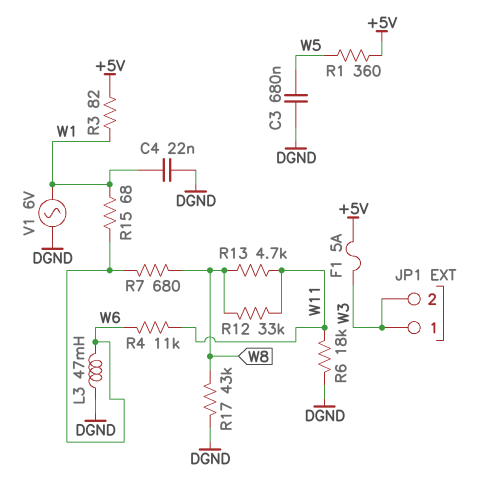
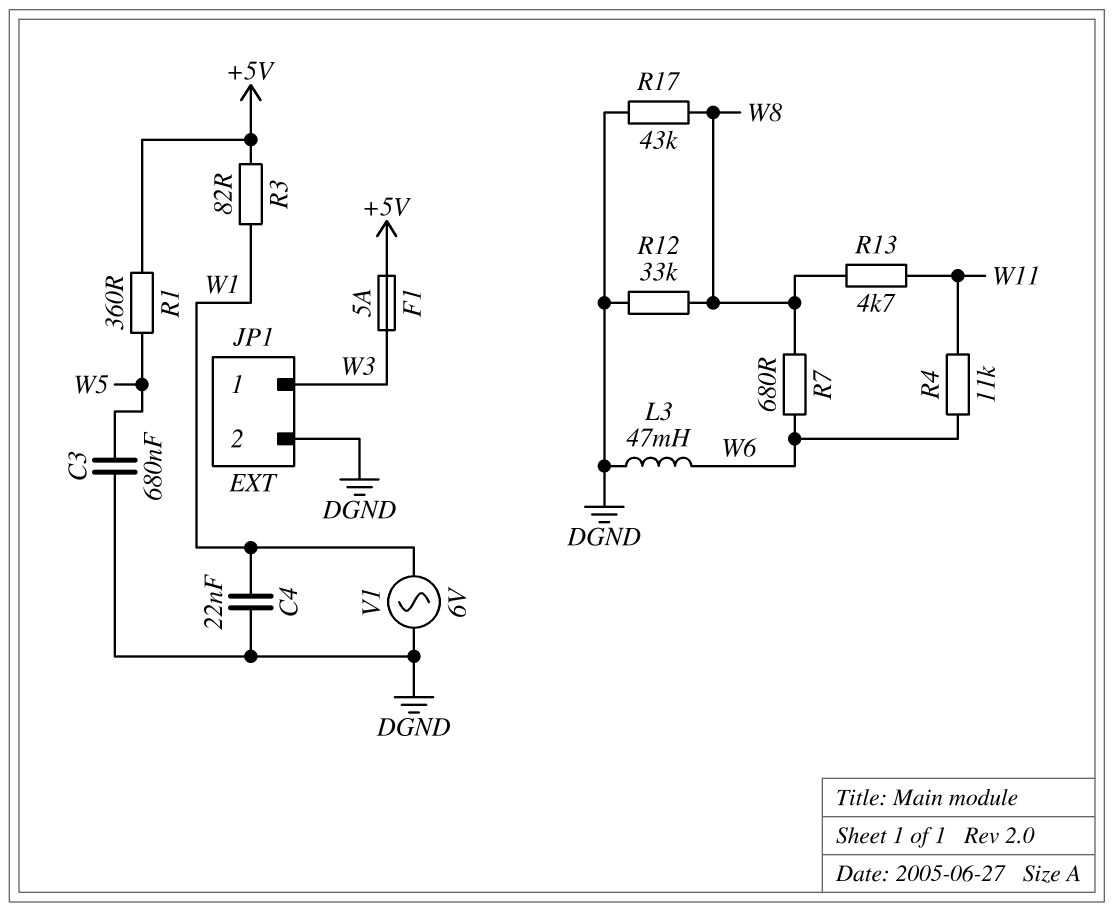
JP1 pin 2: W3 -> DGND
R6: 18k (DGND, W11) -> none
R12: 33k (W8, W11) -> 33k (DGND, W8)
R15: 68 (W1, W6) -> none

